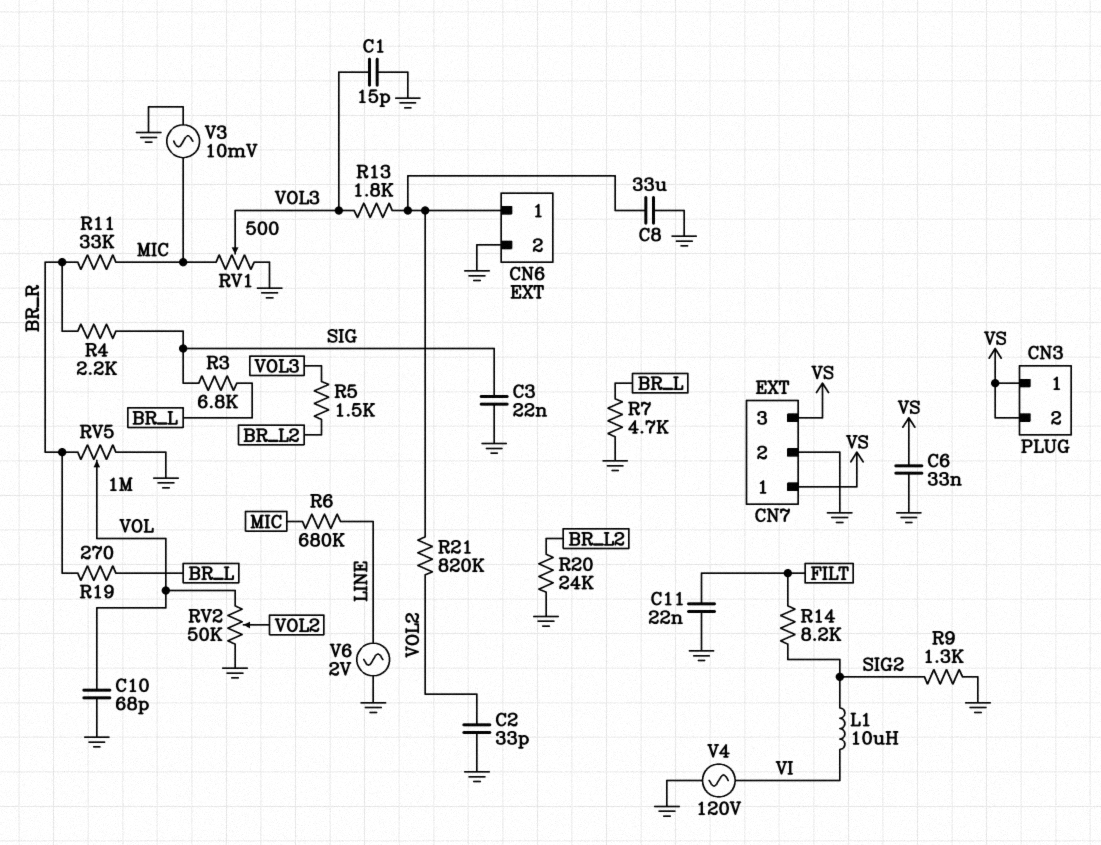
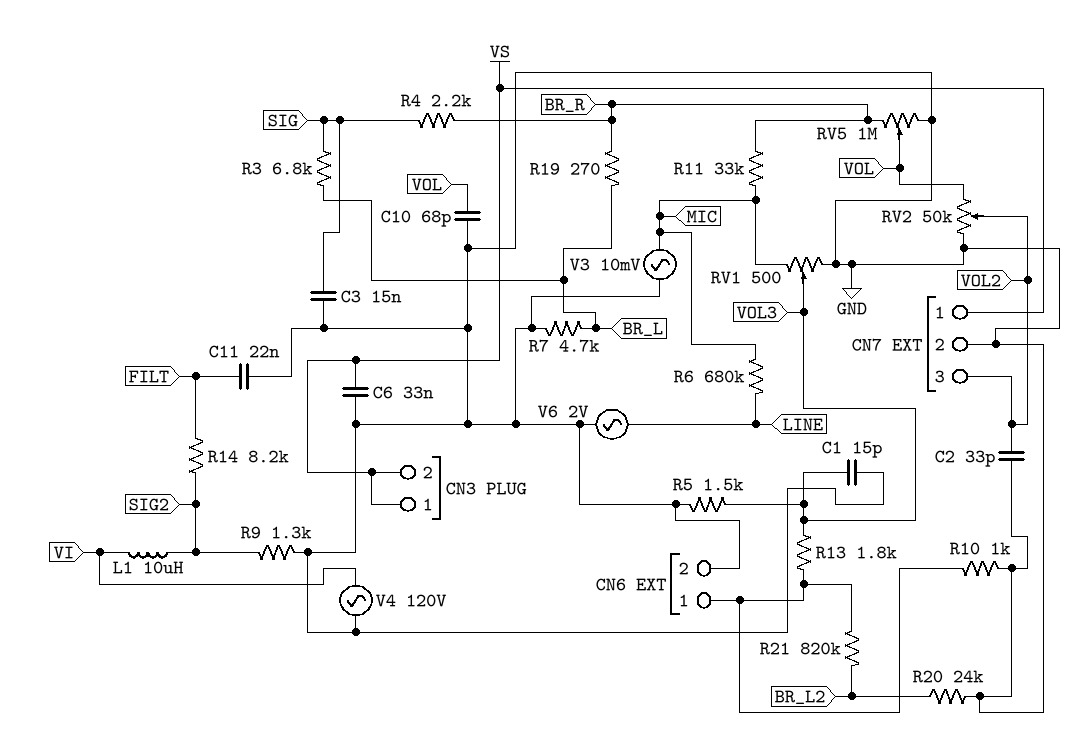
C3: 22nF (GND, SIG) -> 15nF (GND, SIG)
C8: 33uF (CN6/1, GND) -> none
CN7 pin 3: VS -> VOL2
R5: 1.5k (BR_L2, VOL3) -> 1.5k (GND, VOL3)
R10: none -> 1k (CN6/1, GND)
R21: 820k (CN6/1, VOL2) -> 820k (BR_L2, CN6/1)

